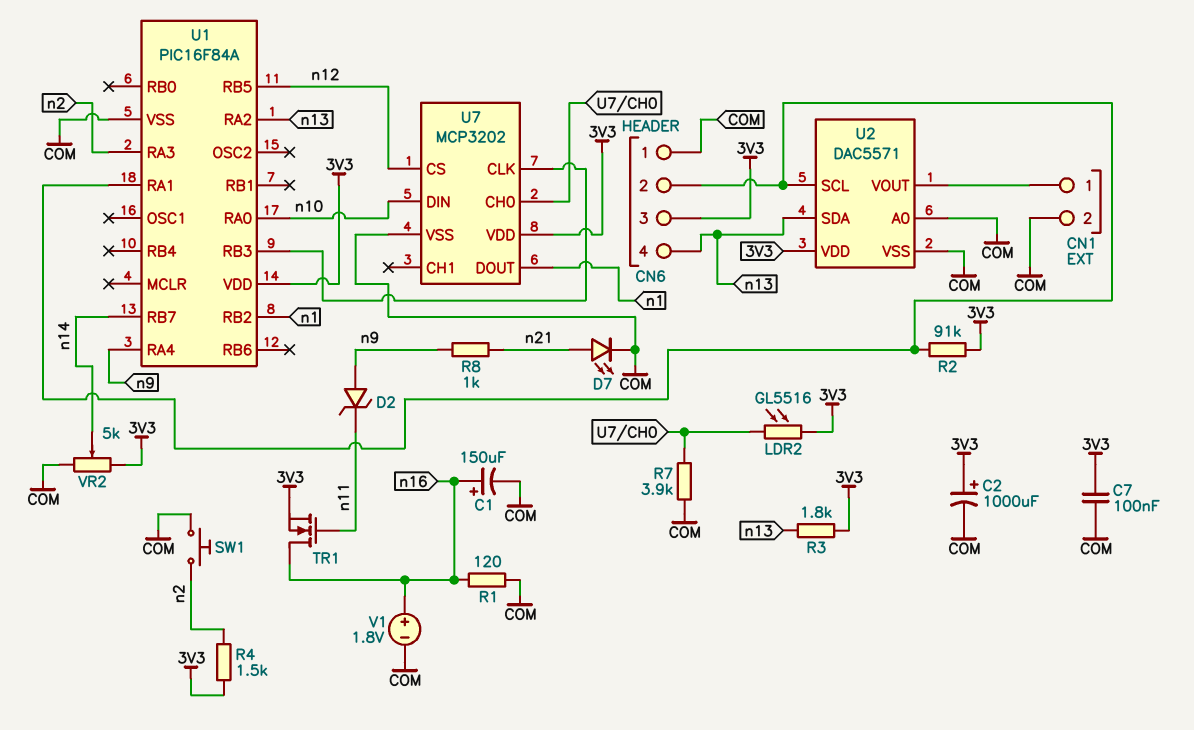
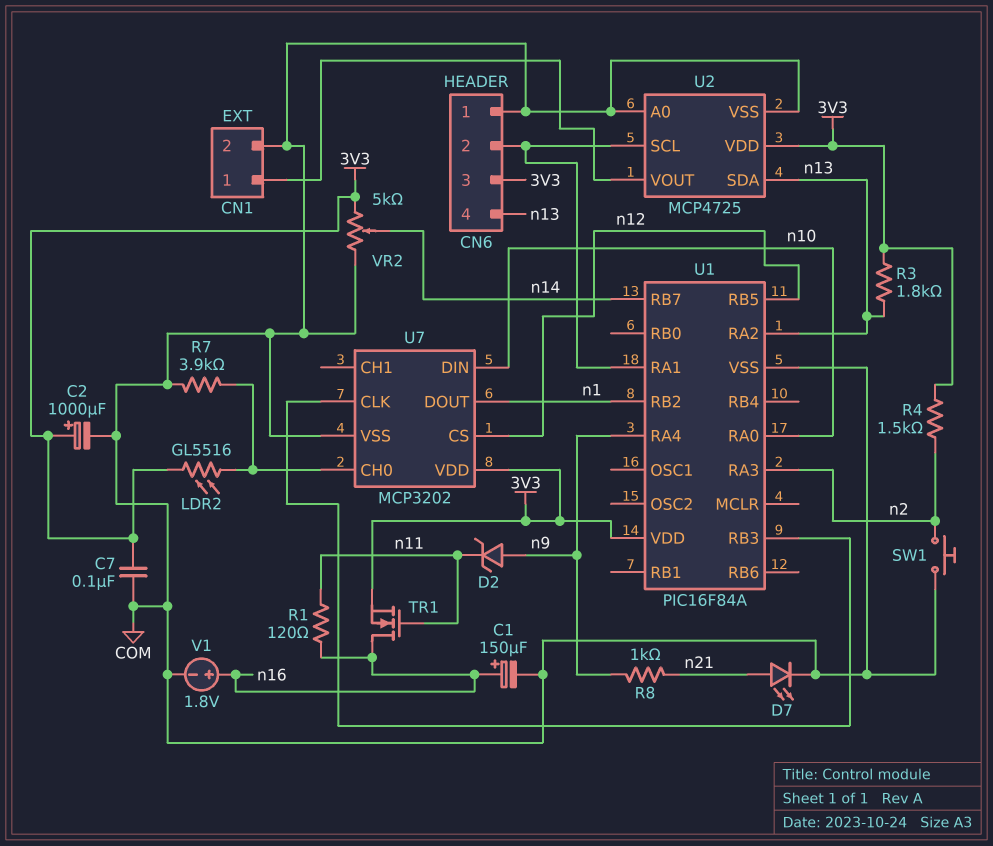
R1: 120 (COM, n16) -> 120 (n11, n16)
R2: 91k (3V3, CN6/2) -> none
U2: DAC5571 -> MCP4725

